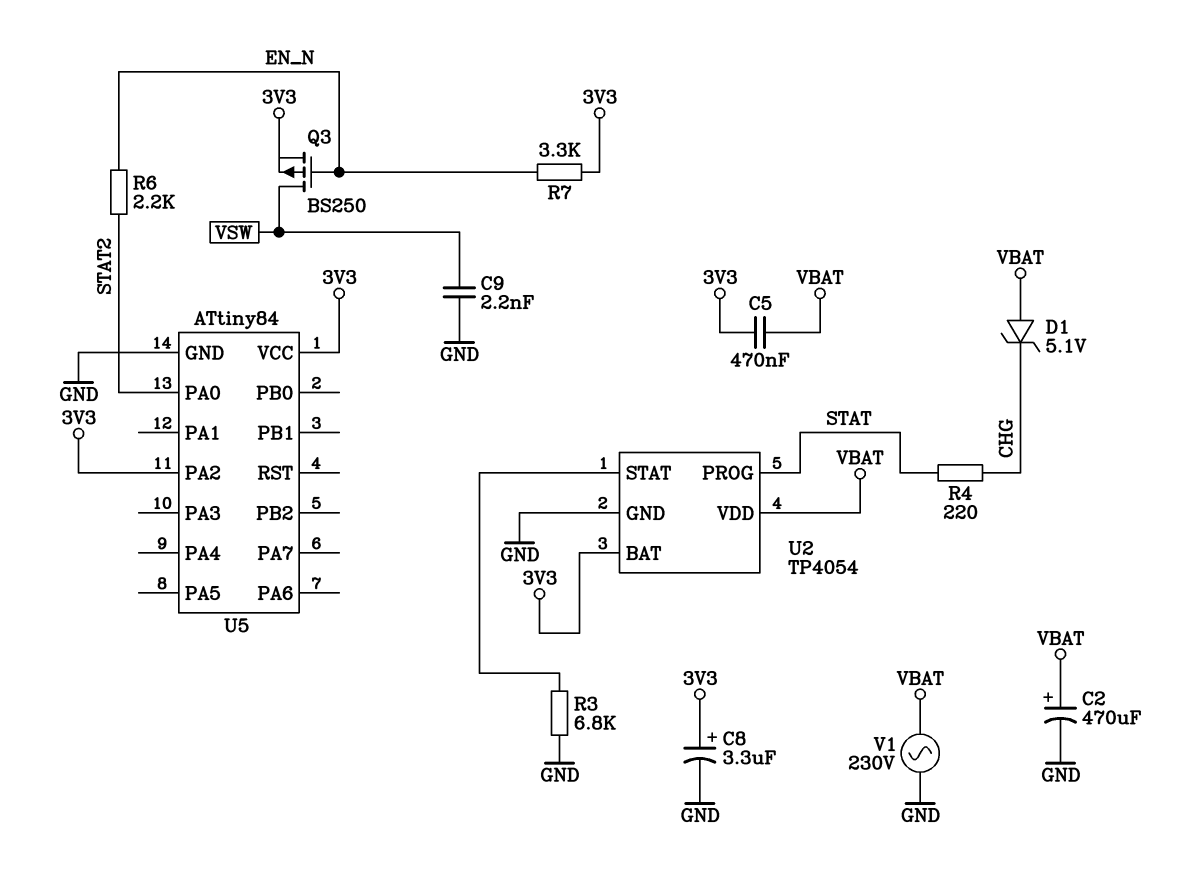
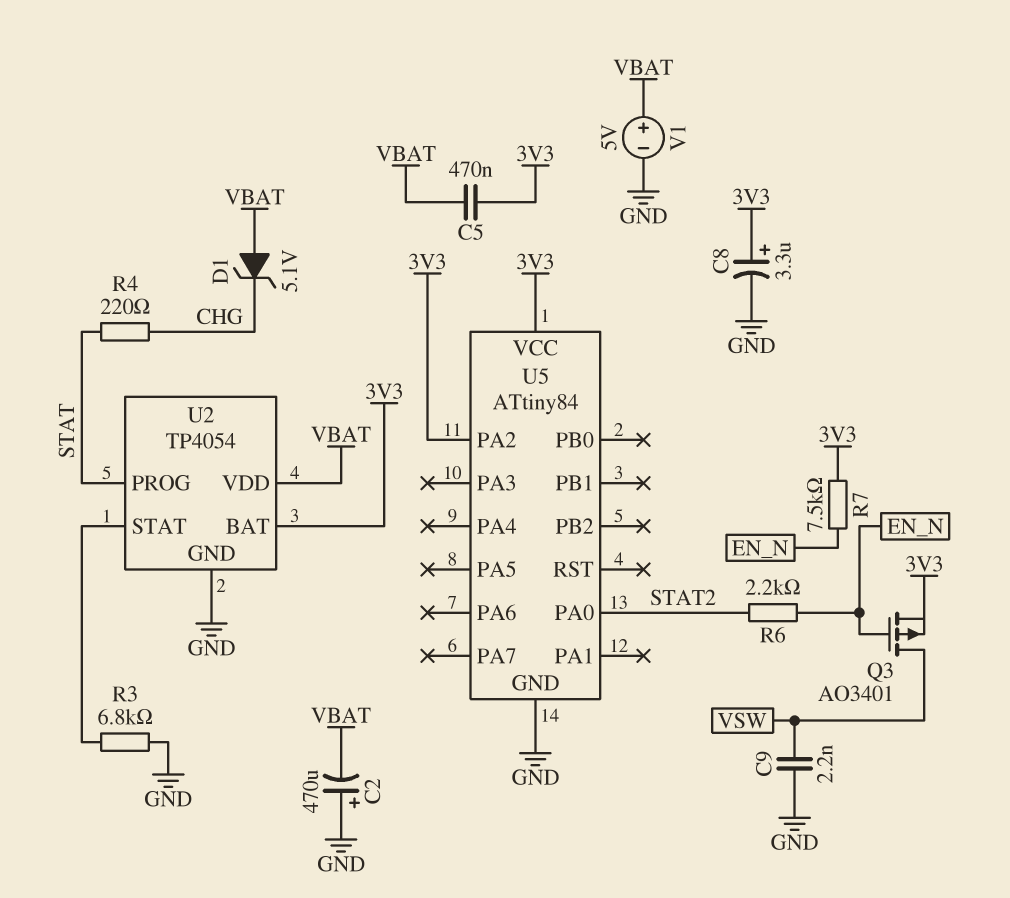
C2: 470uF (plus VBAT, minus GND) -> 470uF (plus GND, minus VBAT)
Q3: PMOS BS250 (G EN_N, D VSW, S 3V3) -> PMOS AO3401 (G EN_N, D VSW, S 3V3)
R7: 3.3k (3V3, EN_N) -> 7.5k (3V3, EN_N)
V1: AC 230V (GND, VBAT) -> 5V (plus VBAT, minus GND)

